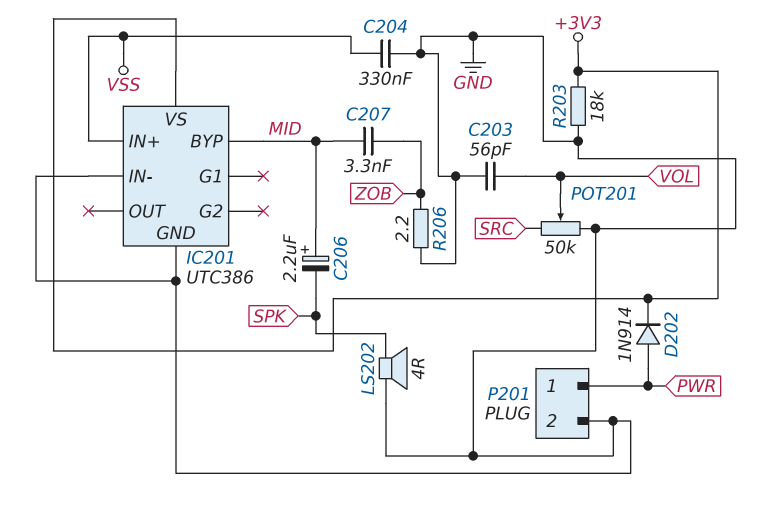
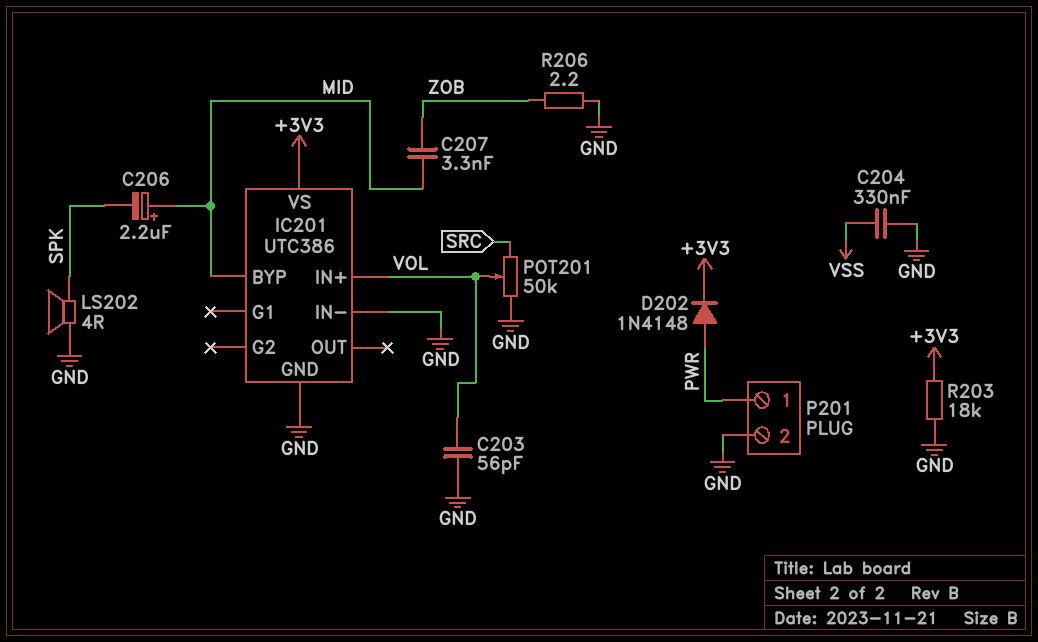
D202: diode 1N914 (A PWR, K +3V3) -> diode 1N4148 (A PWR, K +3V3)
IC201 pin IN+: VSS -> VOL

